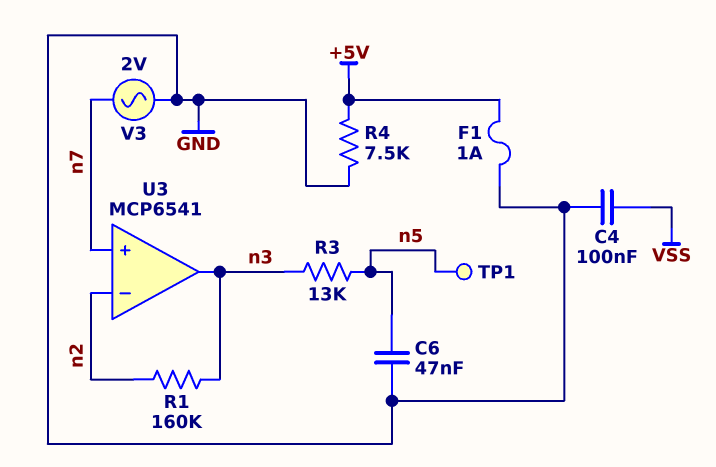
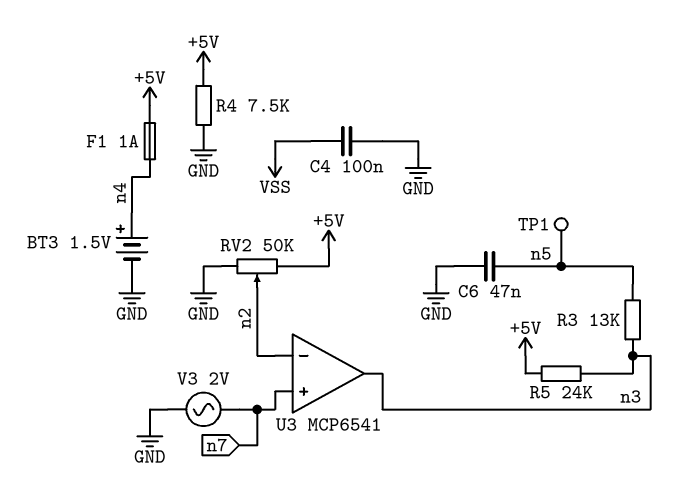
BT3: none -> 1.5V (plus n4, minus GND)
F1: 1A (+5V, GND) -> 1A (+5V, n4)
R1: 160k (n2, n3) -> none
R5: none -> 24k (+5V, n3)
RV2: none -> 50k (+5V, GND, wiper n2)

